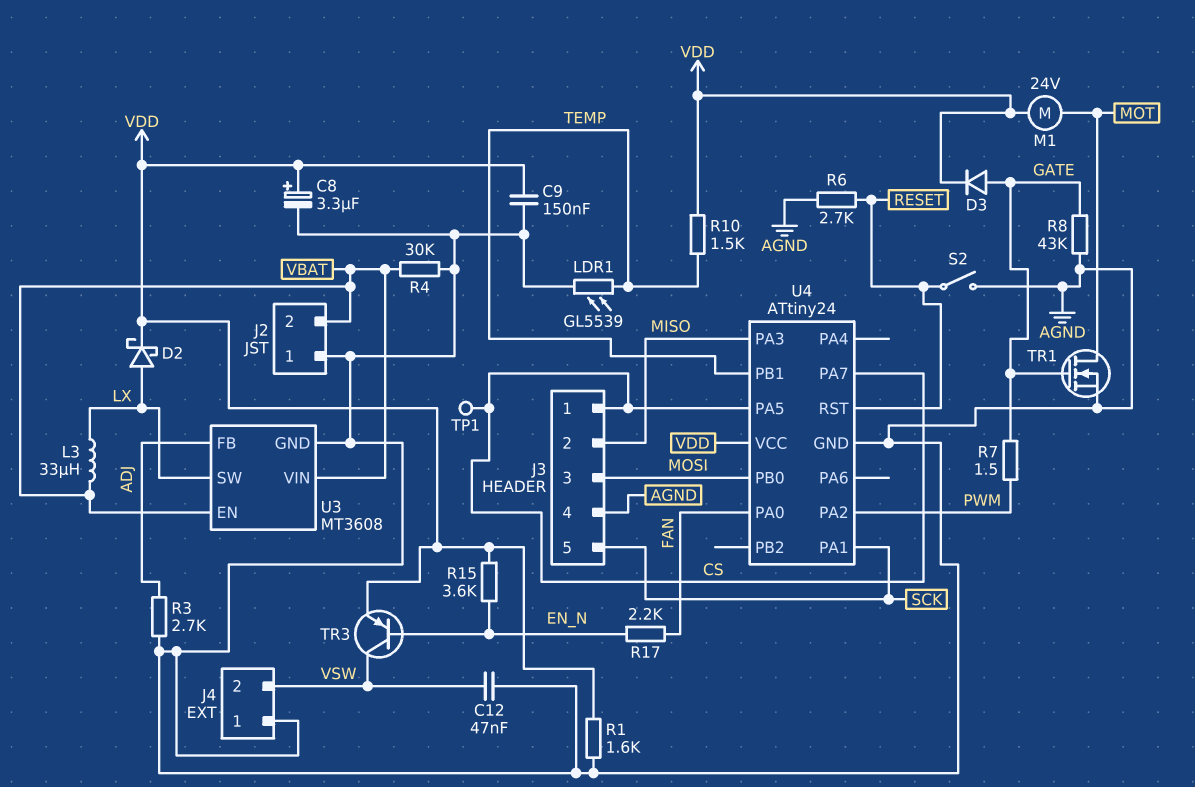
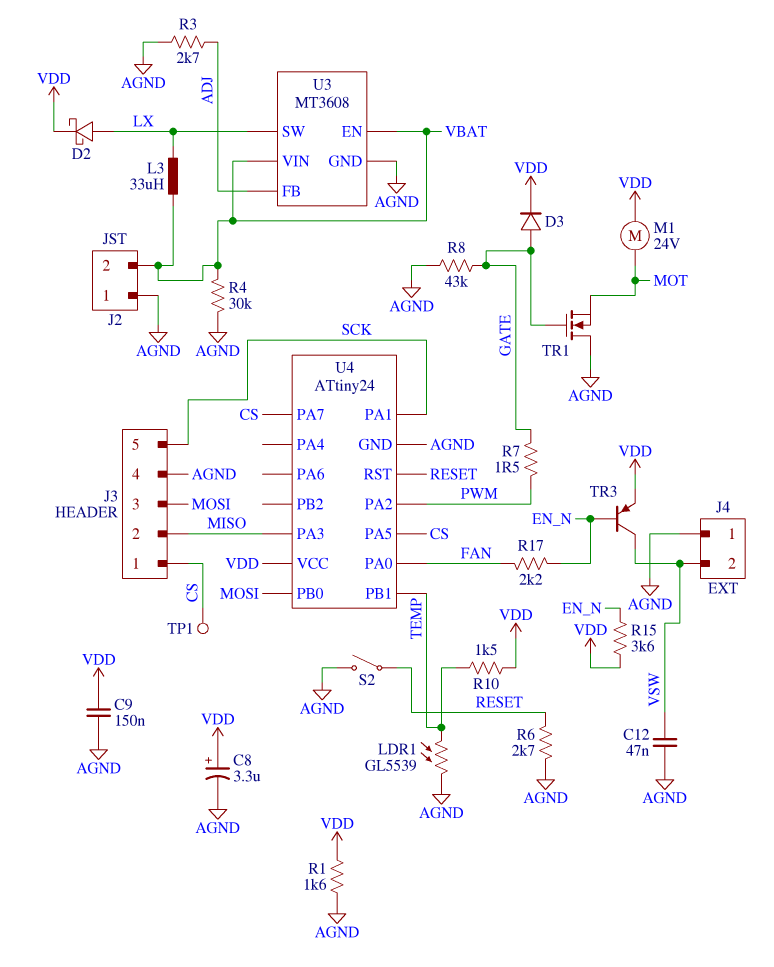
TR1: NMOS (G GATE, D MOT, S AGND) -> NMOS (G GATE, D AGND, S MOT)

